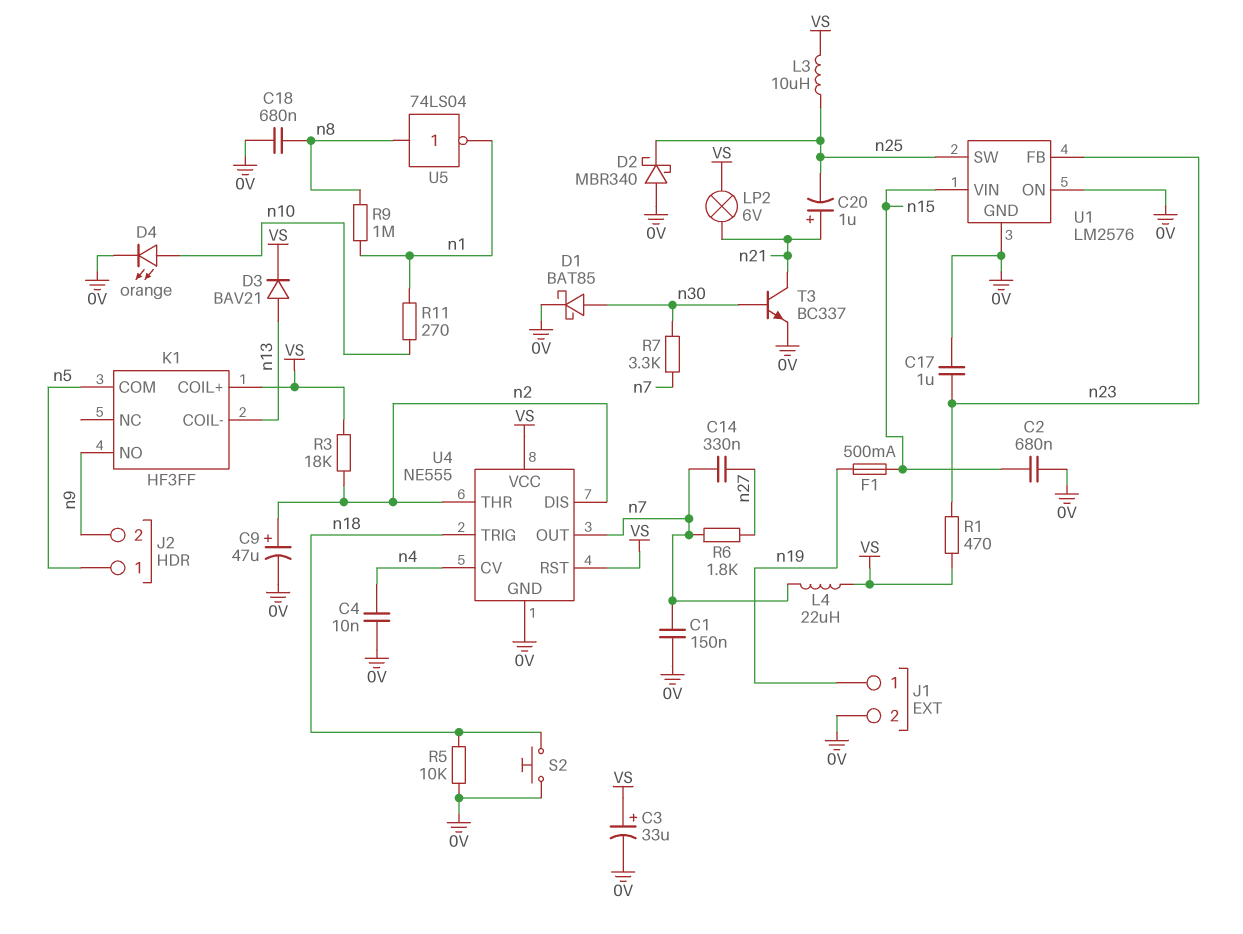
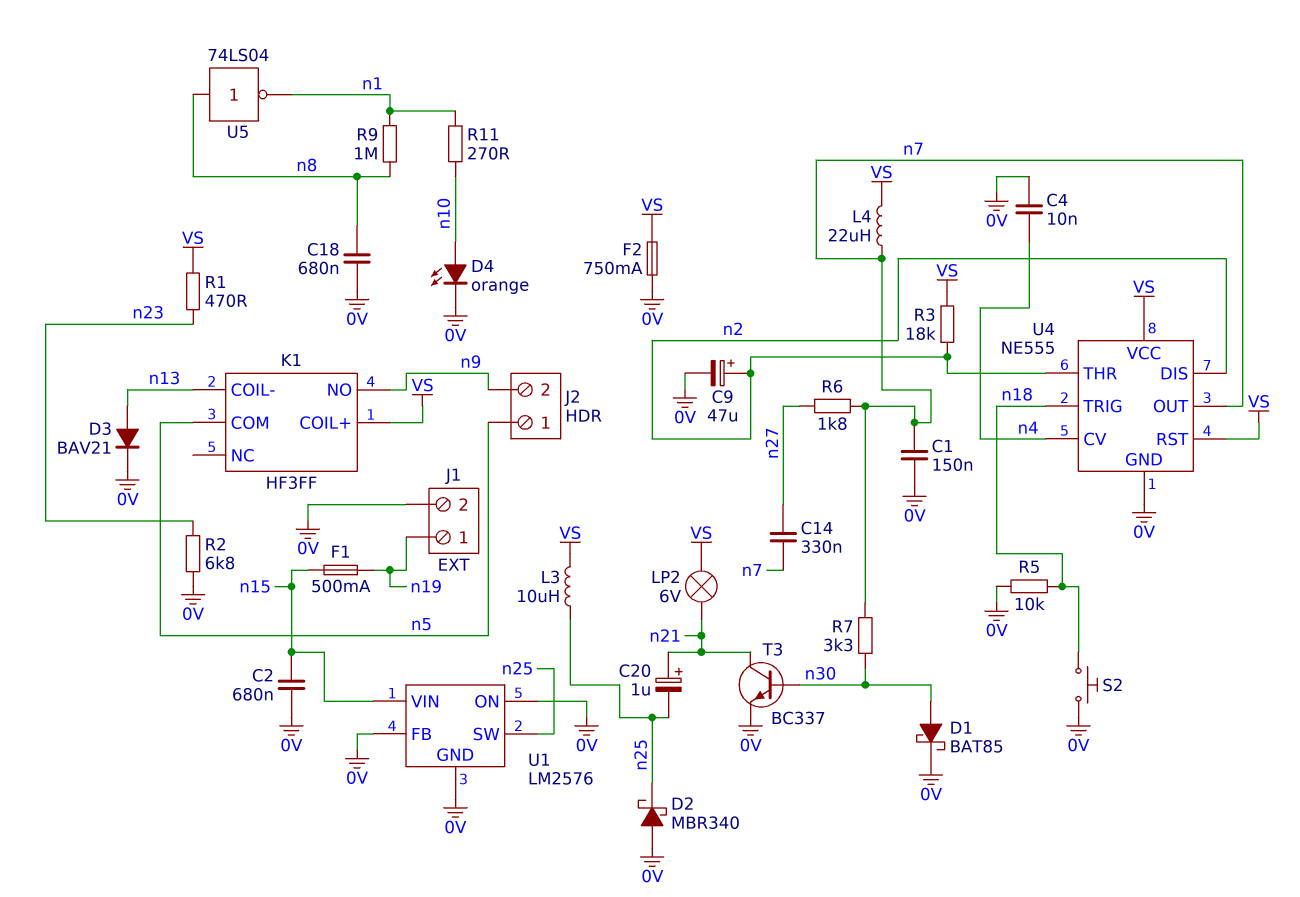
C3: 33uF (plus VS, minus 0V) -> none
C17: 1uF (0V, n23) -> none
D3: diode BAV21 (A n13, K VS) -> diode BAV21 (A n13, K 0V)
F2: none -> 750mA (0V, VS)
R2: none -> 6.8k (0V, n23)
U1 pin FB: n23 -> 0V

